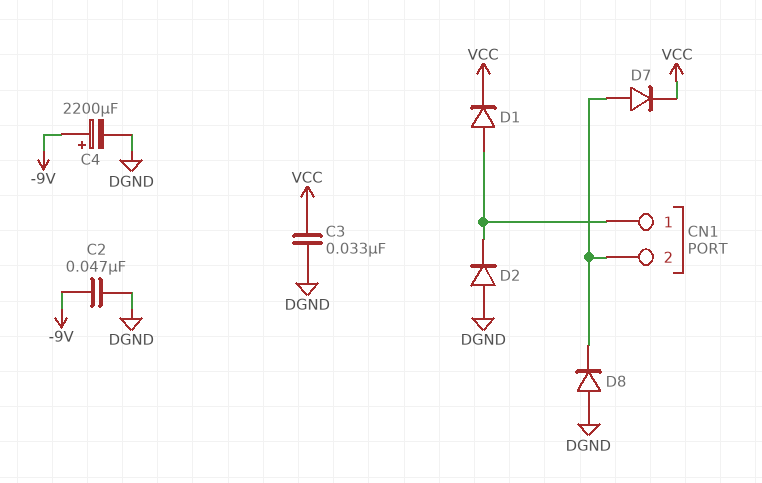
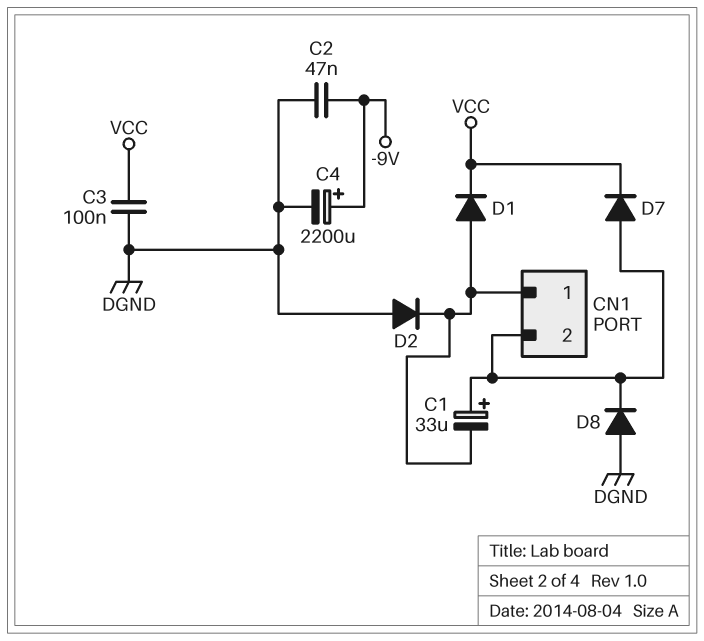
C1: none -> 33uF (plus CN1/2, minus CN1/1)
C3: 33nF (DGND, VCC) -> 100nF (DGND, VCC)

